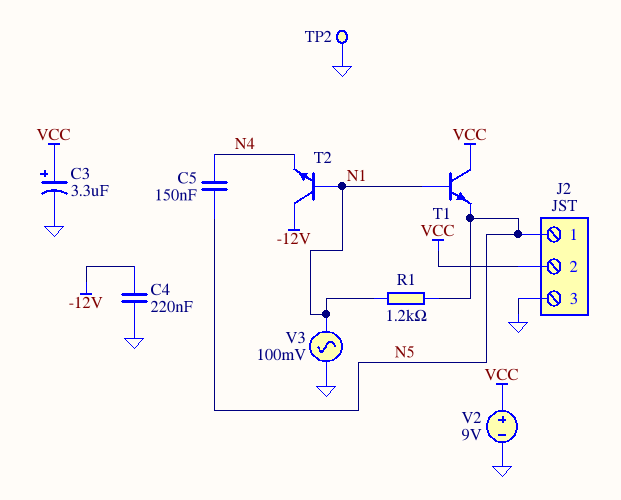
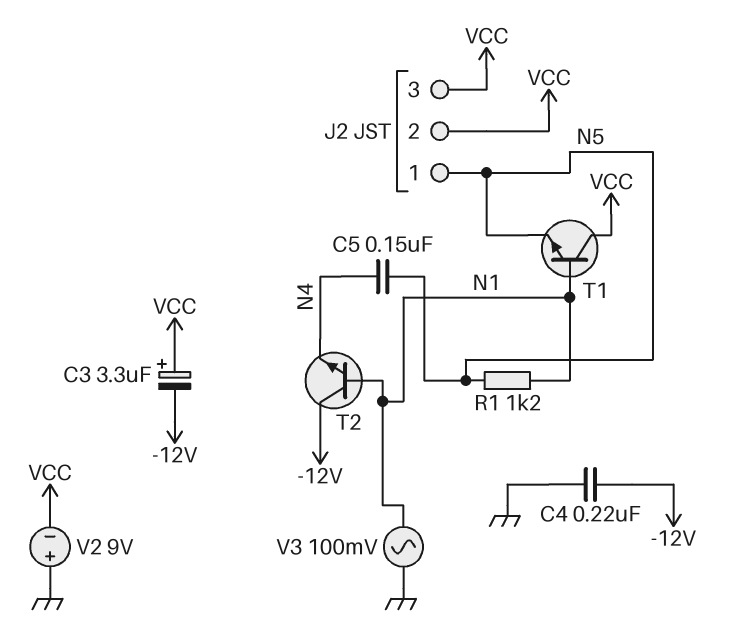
C3: 3.3uF (plus VCC, minus GND) -> 3.3uF (plus VCC, minus -12V)
J2 pin 3: GND -> VCC
TP2: test point (GND) -> none
V2: 9V (plus VCC, minus GND) -> 9V (plus GND, minus VCC)

